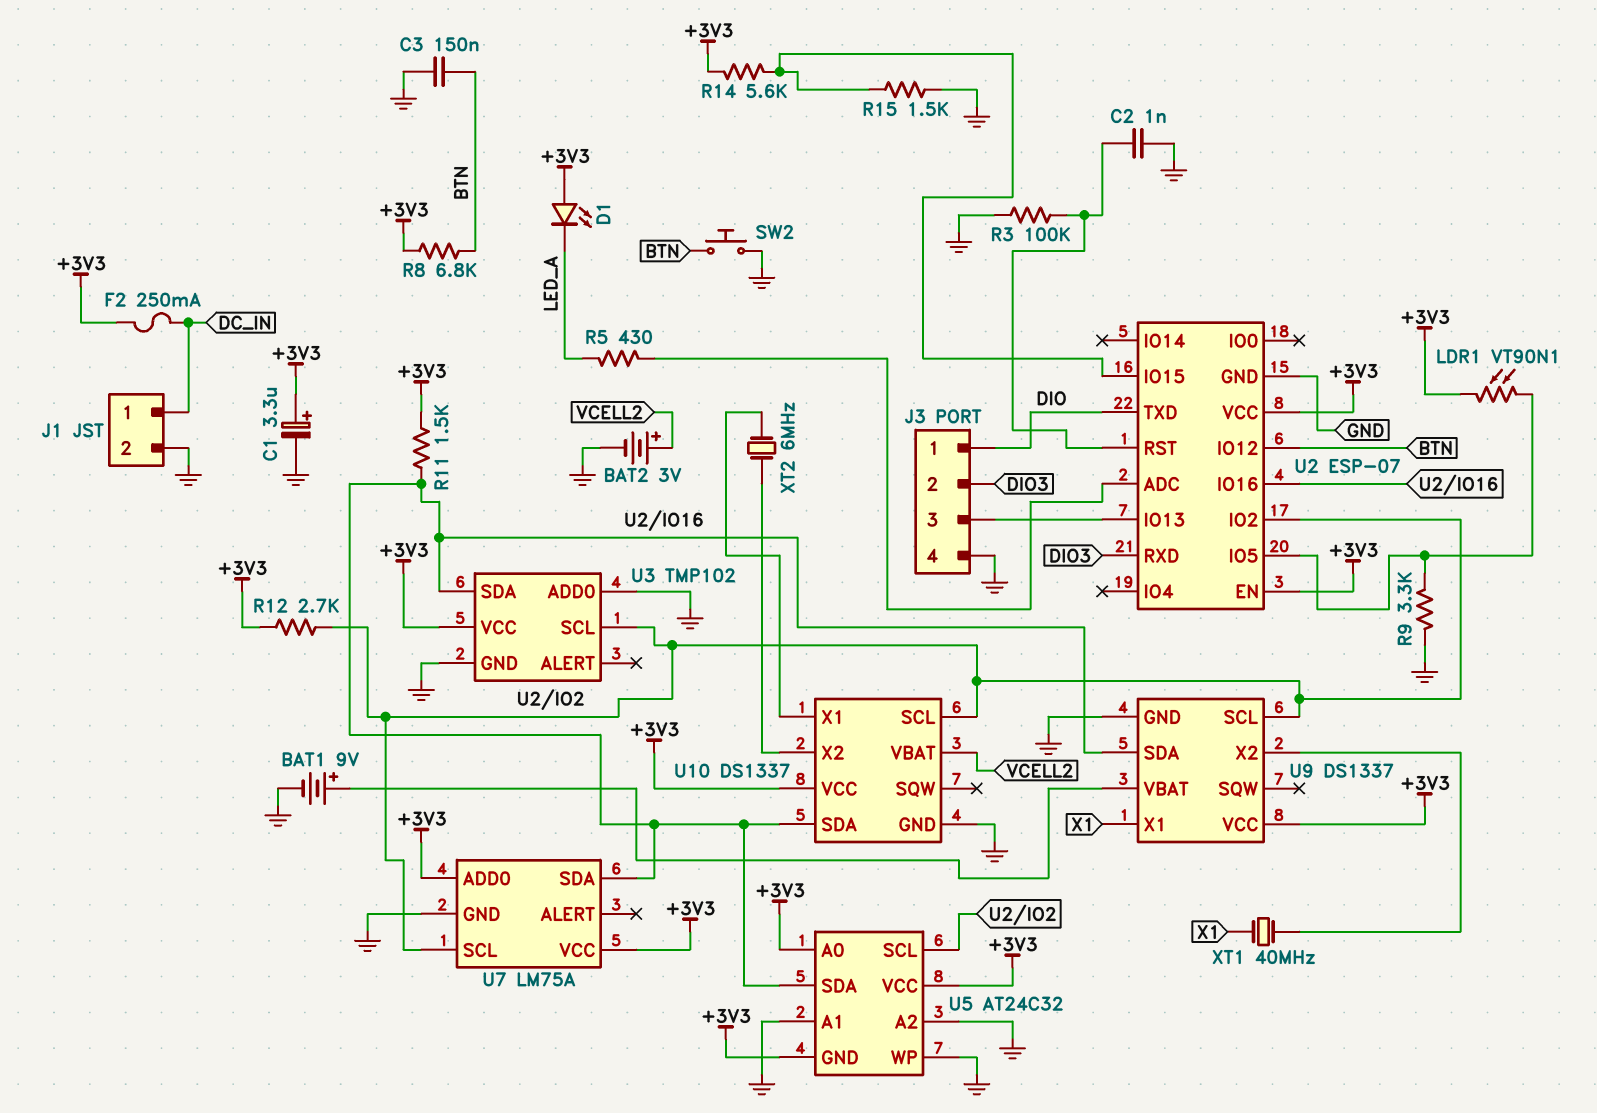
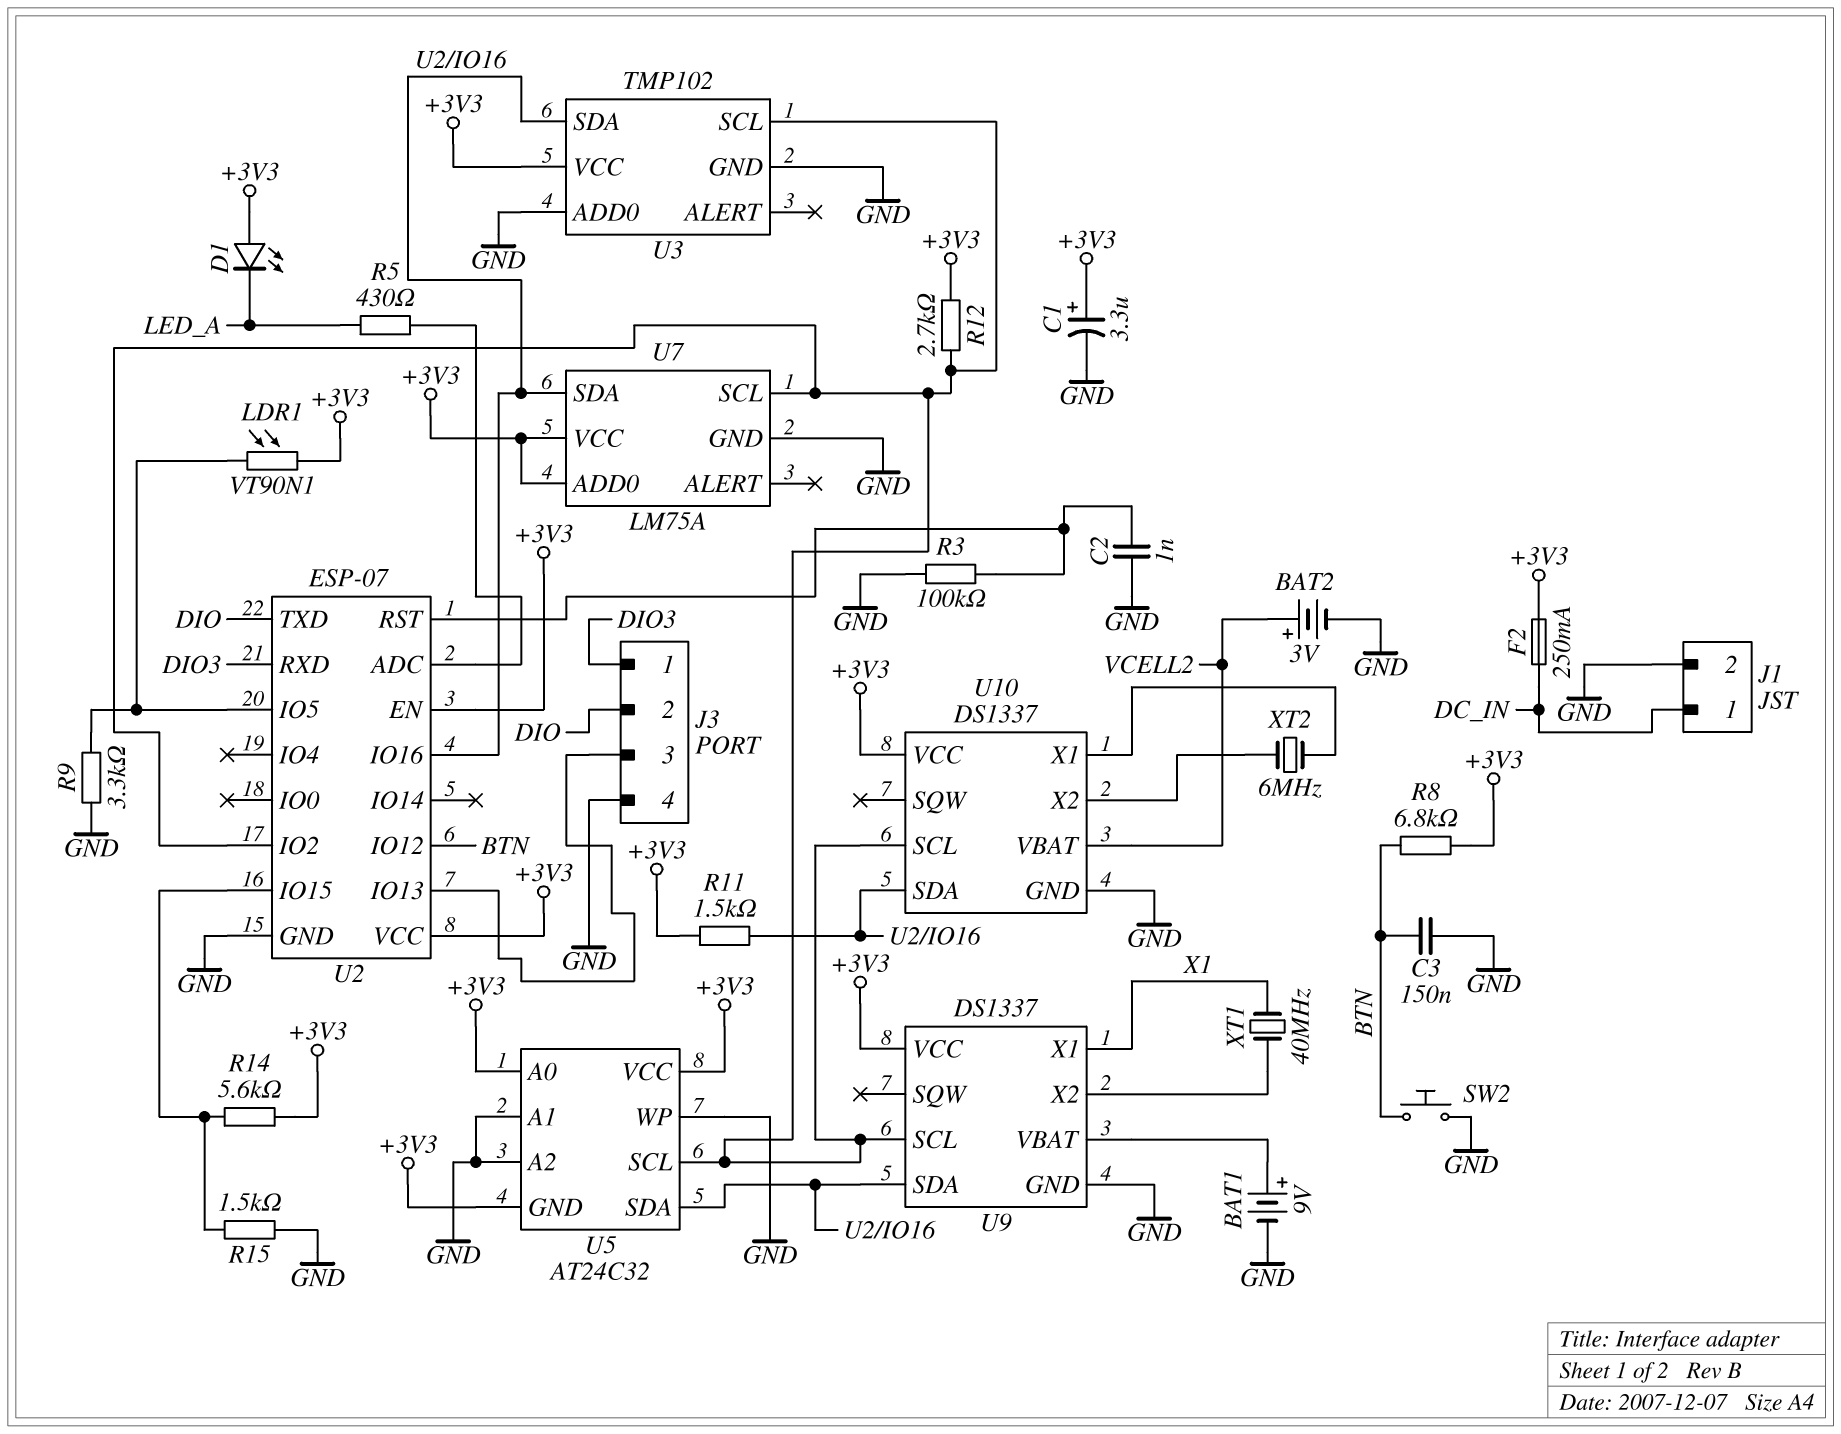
J3 pin 1: DIO -> DIO3
J3 pin 2: DIO3 -> DIO

